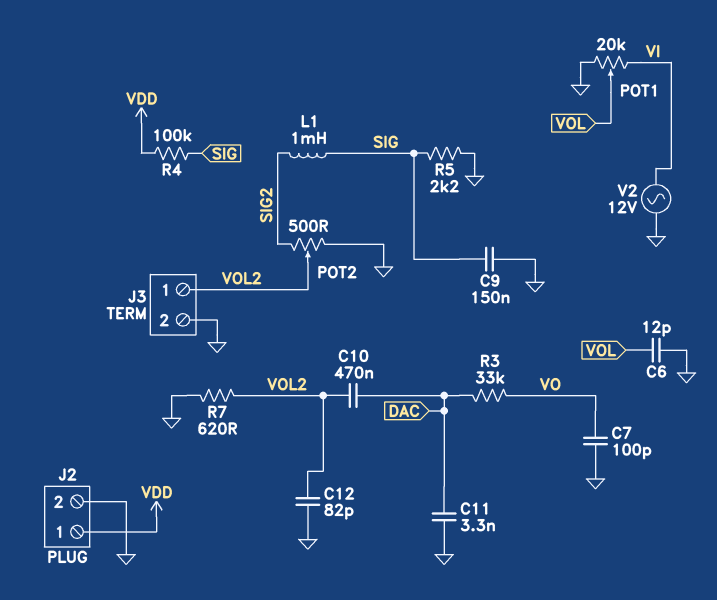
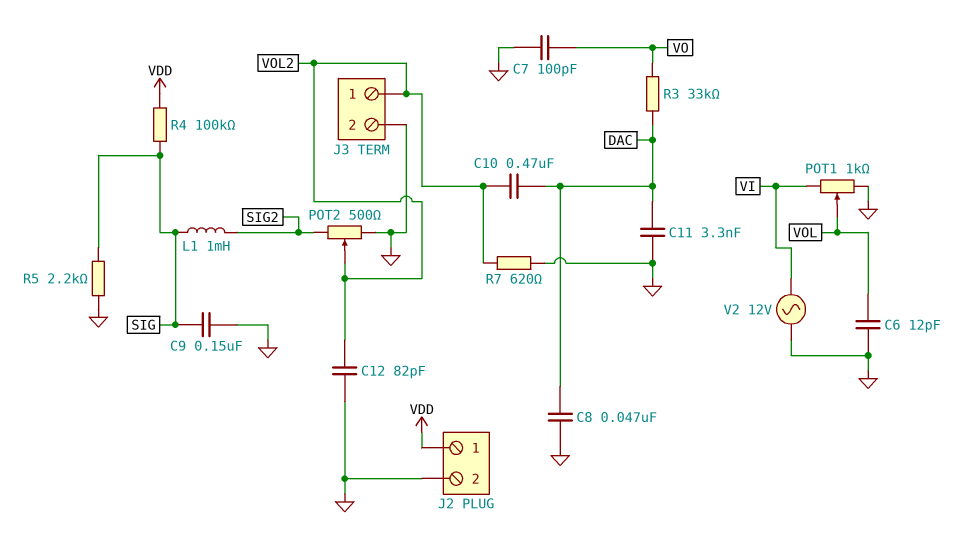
C8: none -> 47nF (DAC, GND)
POT1: 20k (GND, VI, wiper VOL) -> 1k (GND, VI, wiper VOL)

